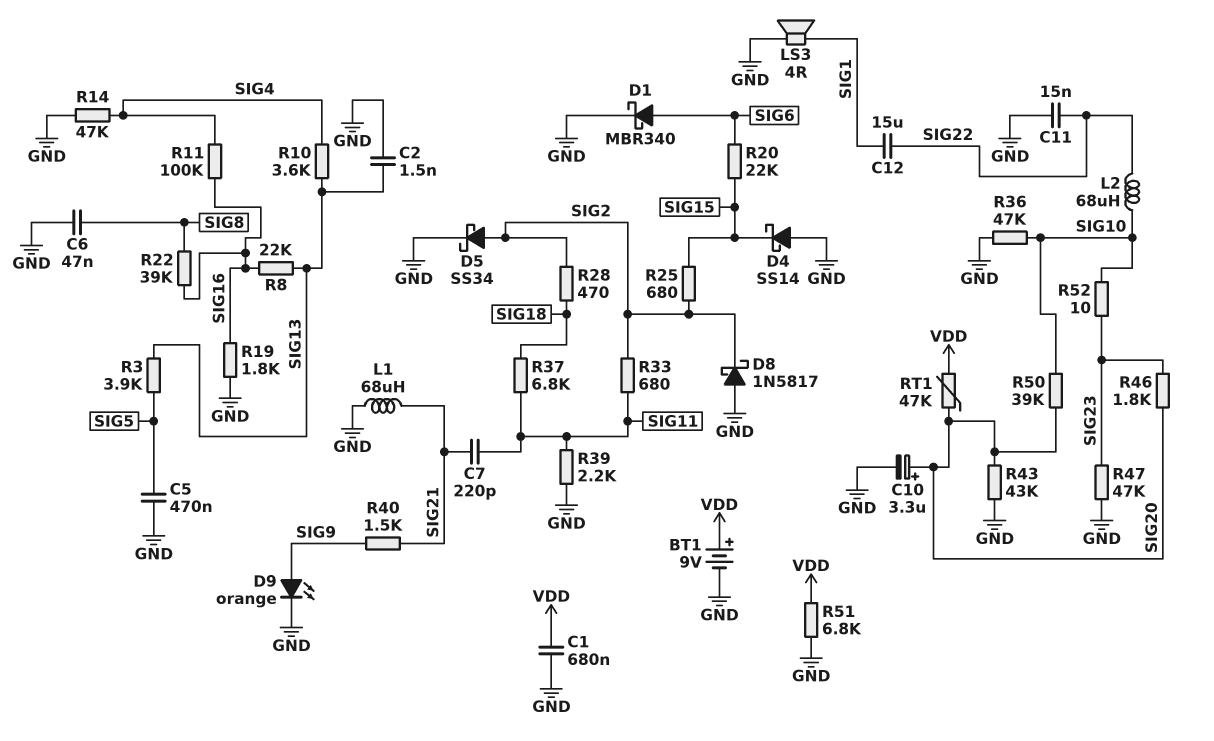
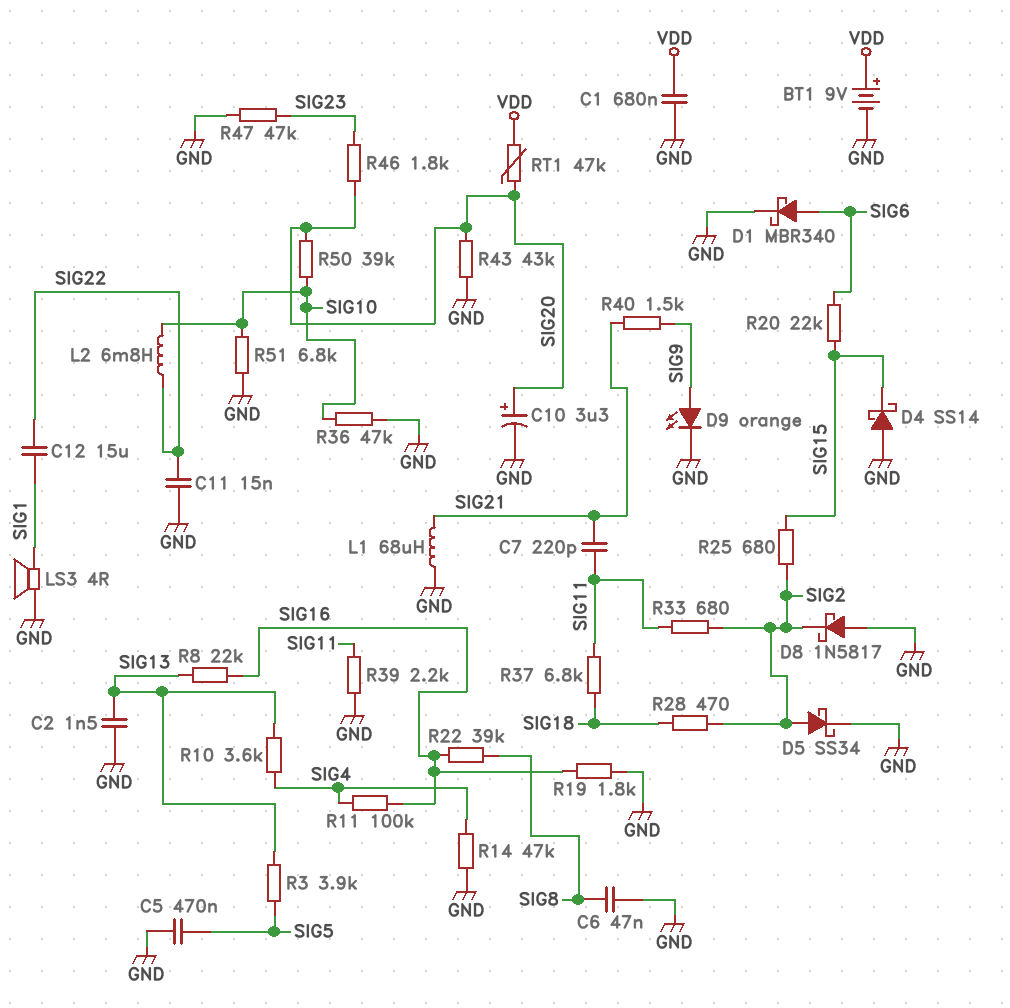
L2: 68uH (SIG10, SIG22) -> 6.8mH (SIG10, SIG22)
R51: 6.8k (GND, VDD) -> 6.8k (GND, SIG10)
R52: 10 (SIG10, SIG23) -> none

